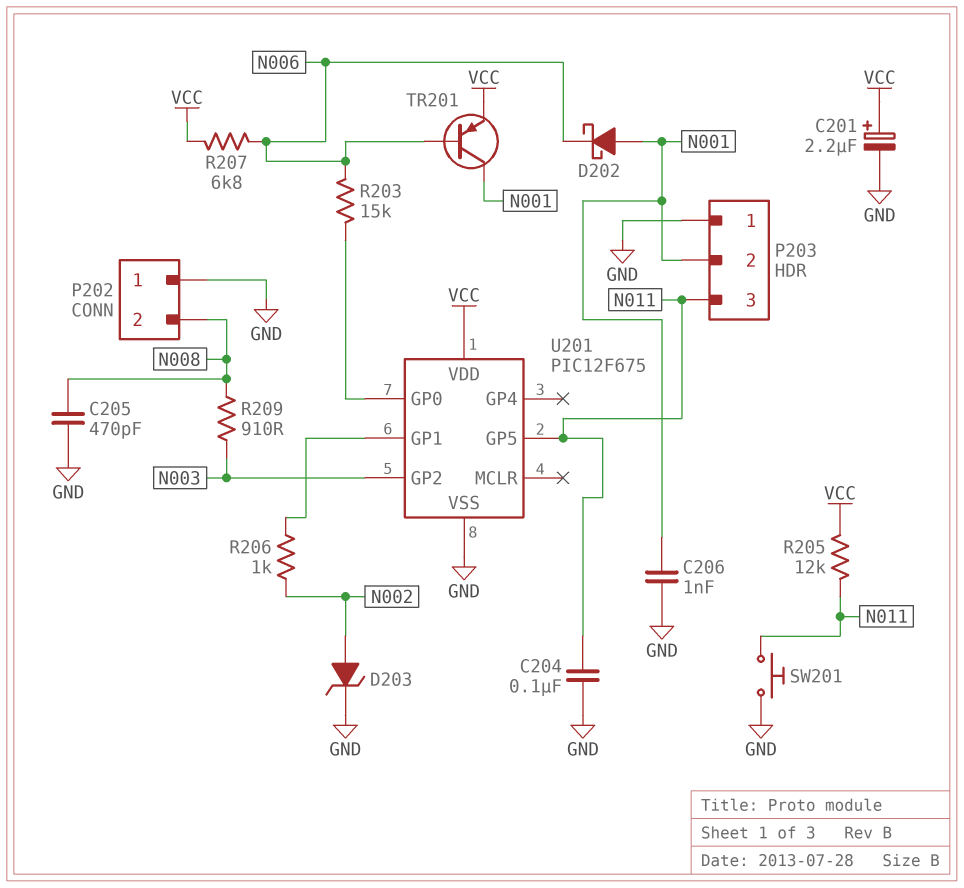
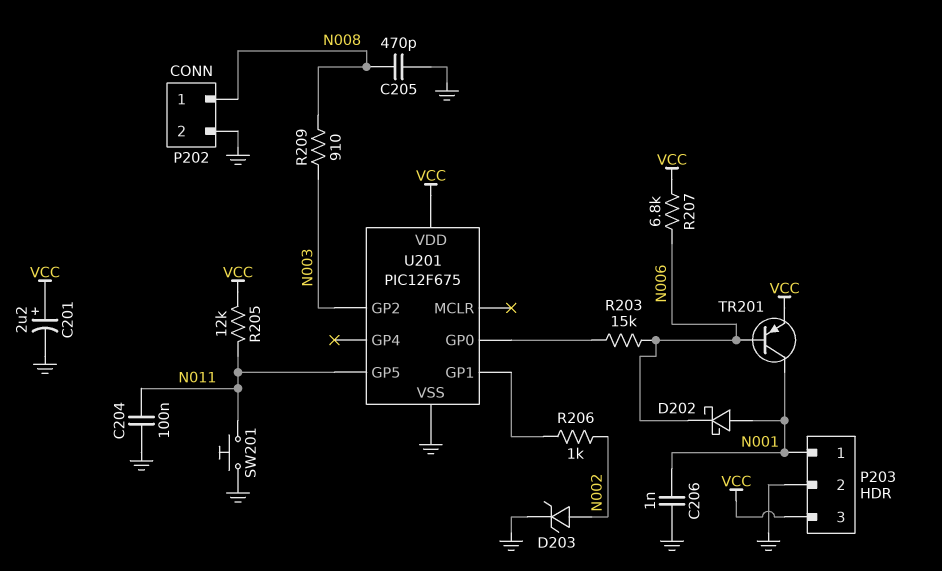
P202 pin 1: GND -> N008
P202 pin 2: N008 -> GND
P203 pin 1: GND -> N001
P203 pin 2: N001 -> GND
P203 pin 3: N011 -> VCC

